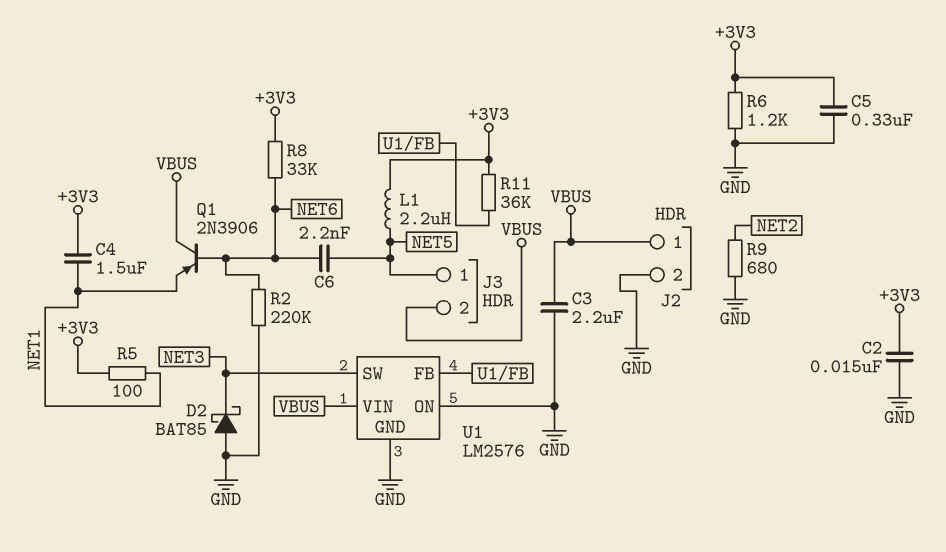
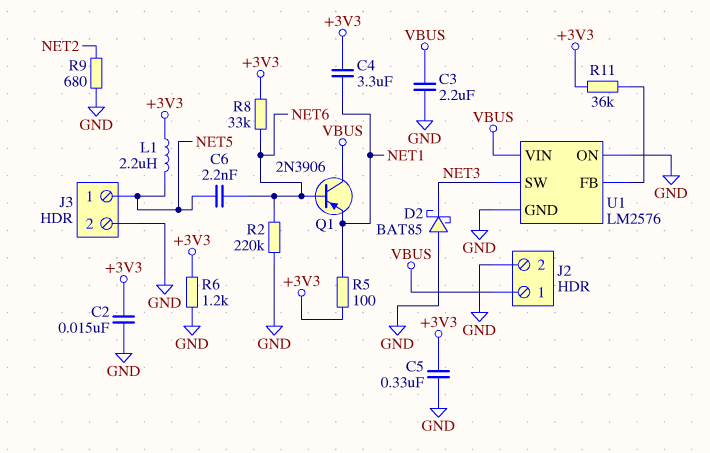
C4: 1.5uF (+3V3, NET1) -> 3.3uF (+3V3, NET1)
J3 pin 2: VBUS -> GND

